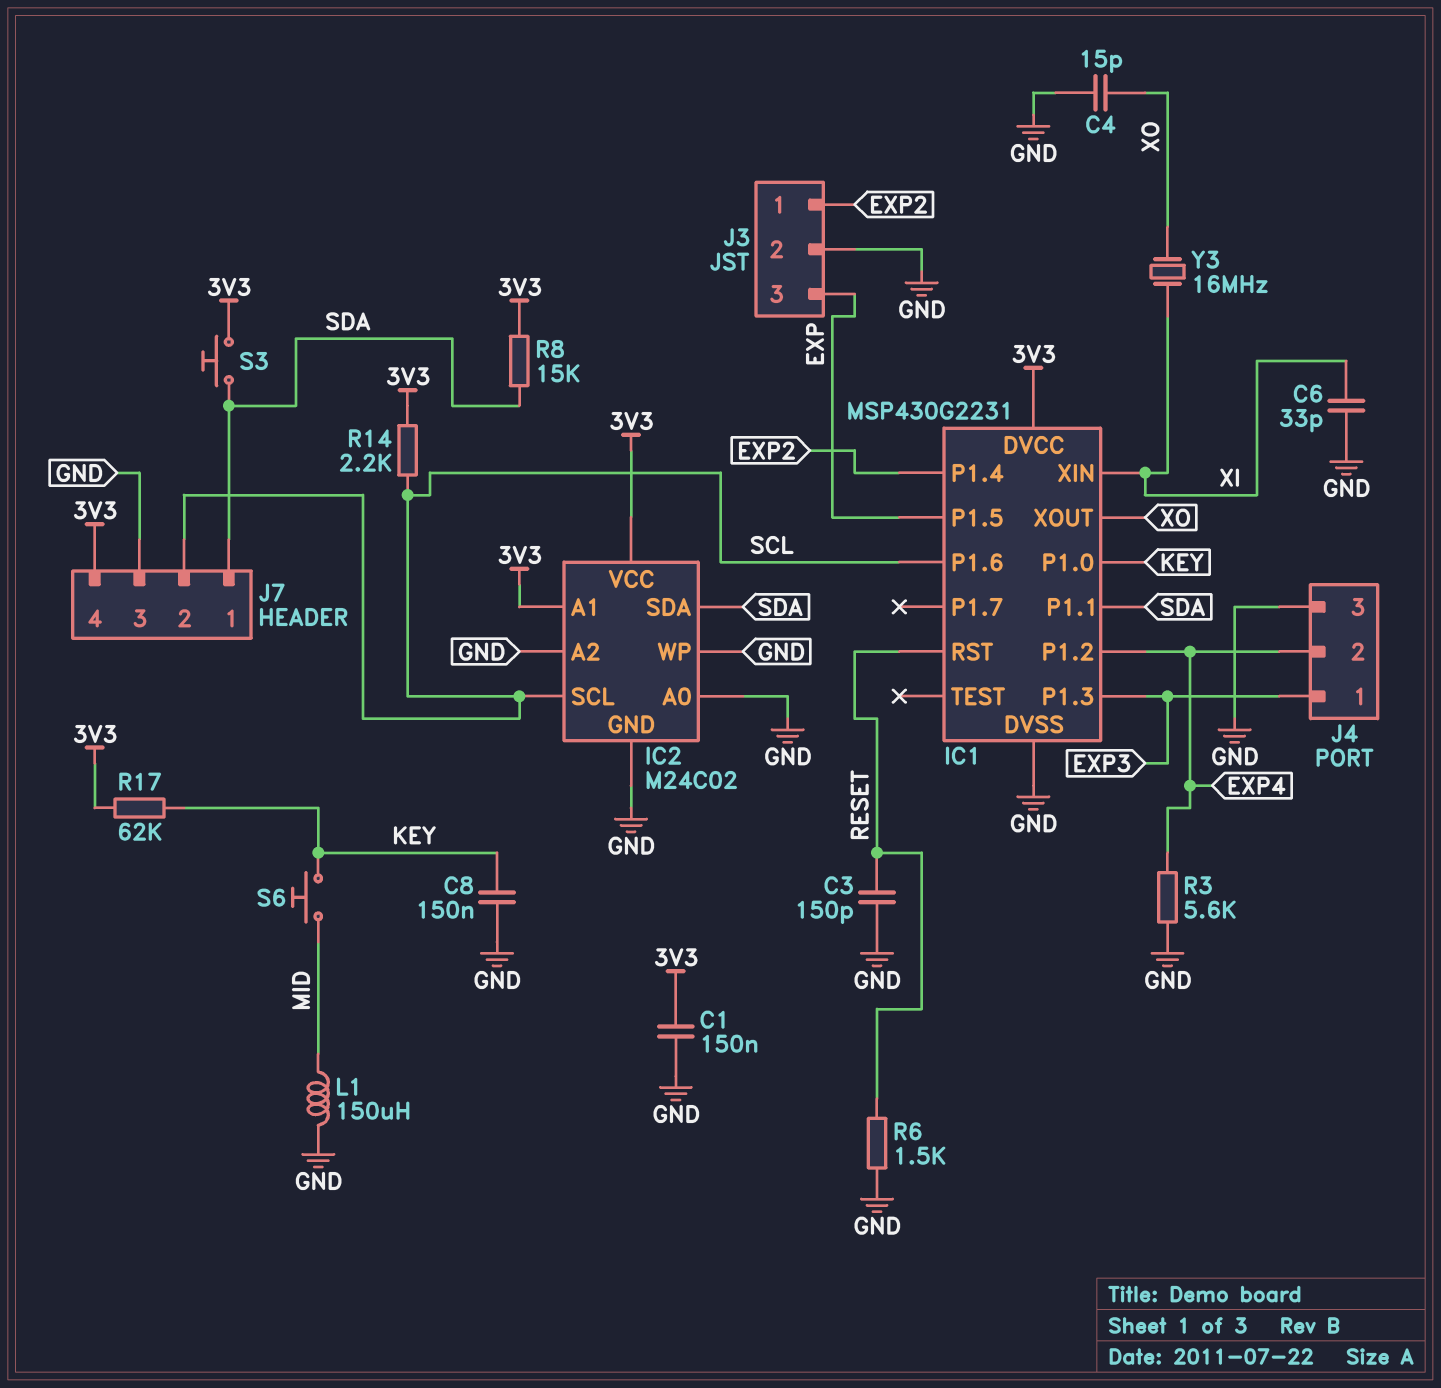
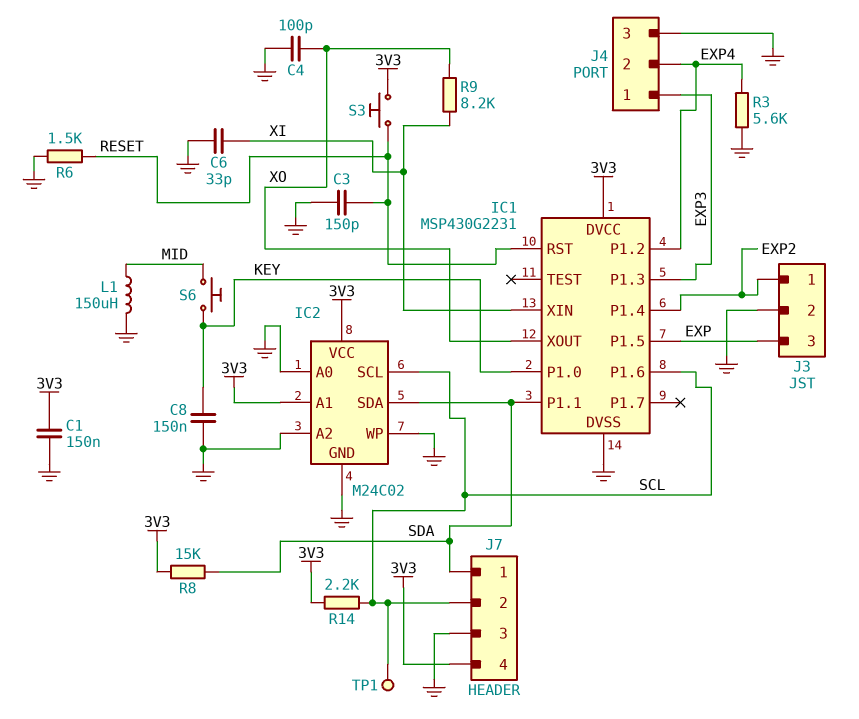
C4: 15pF (GND, XO) -> 100pF (GND, XO)
R9: none -> 8.2k (XI, XO)
R17: 62k (3V3, KEY) -> none
S3: button (3V3, SDA) -> button (3V3, RESET)
TP1: none -> test point (SCL)
Y3: 16MHz (XI, XO) -> none

